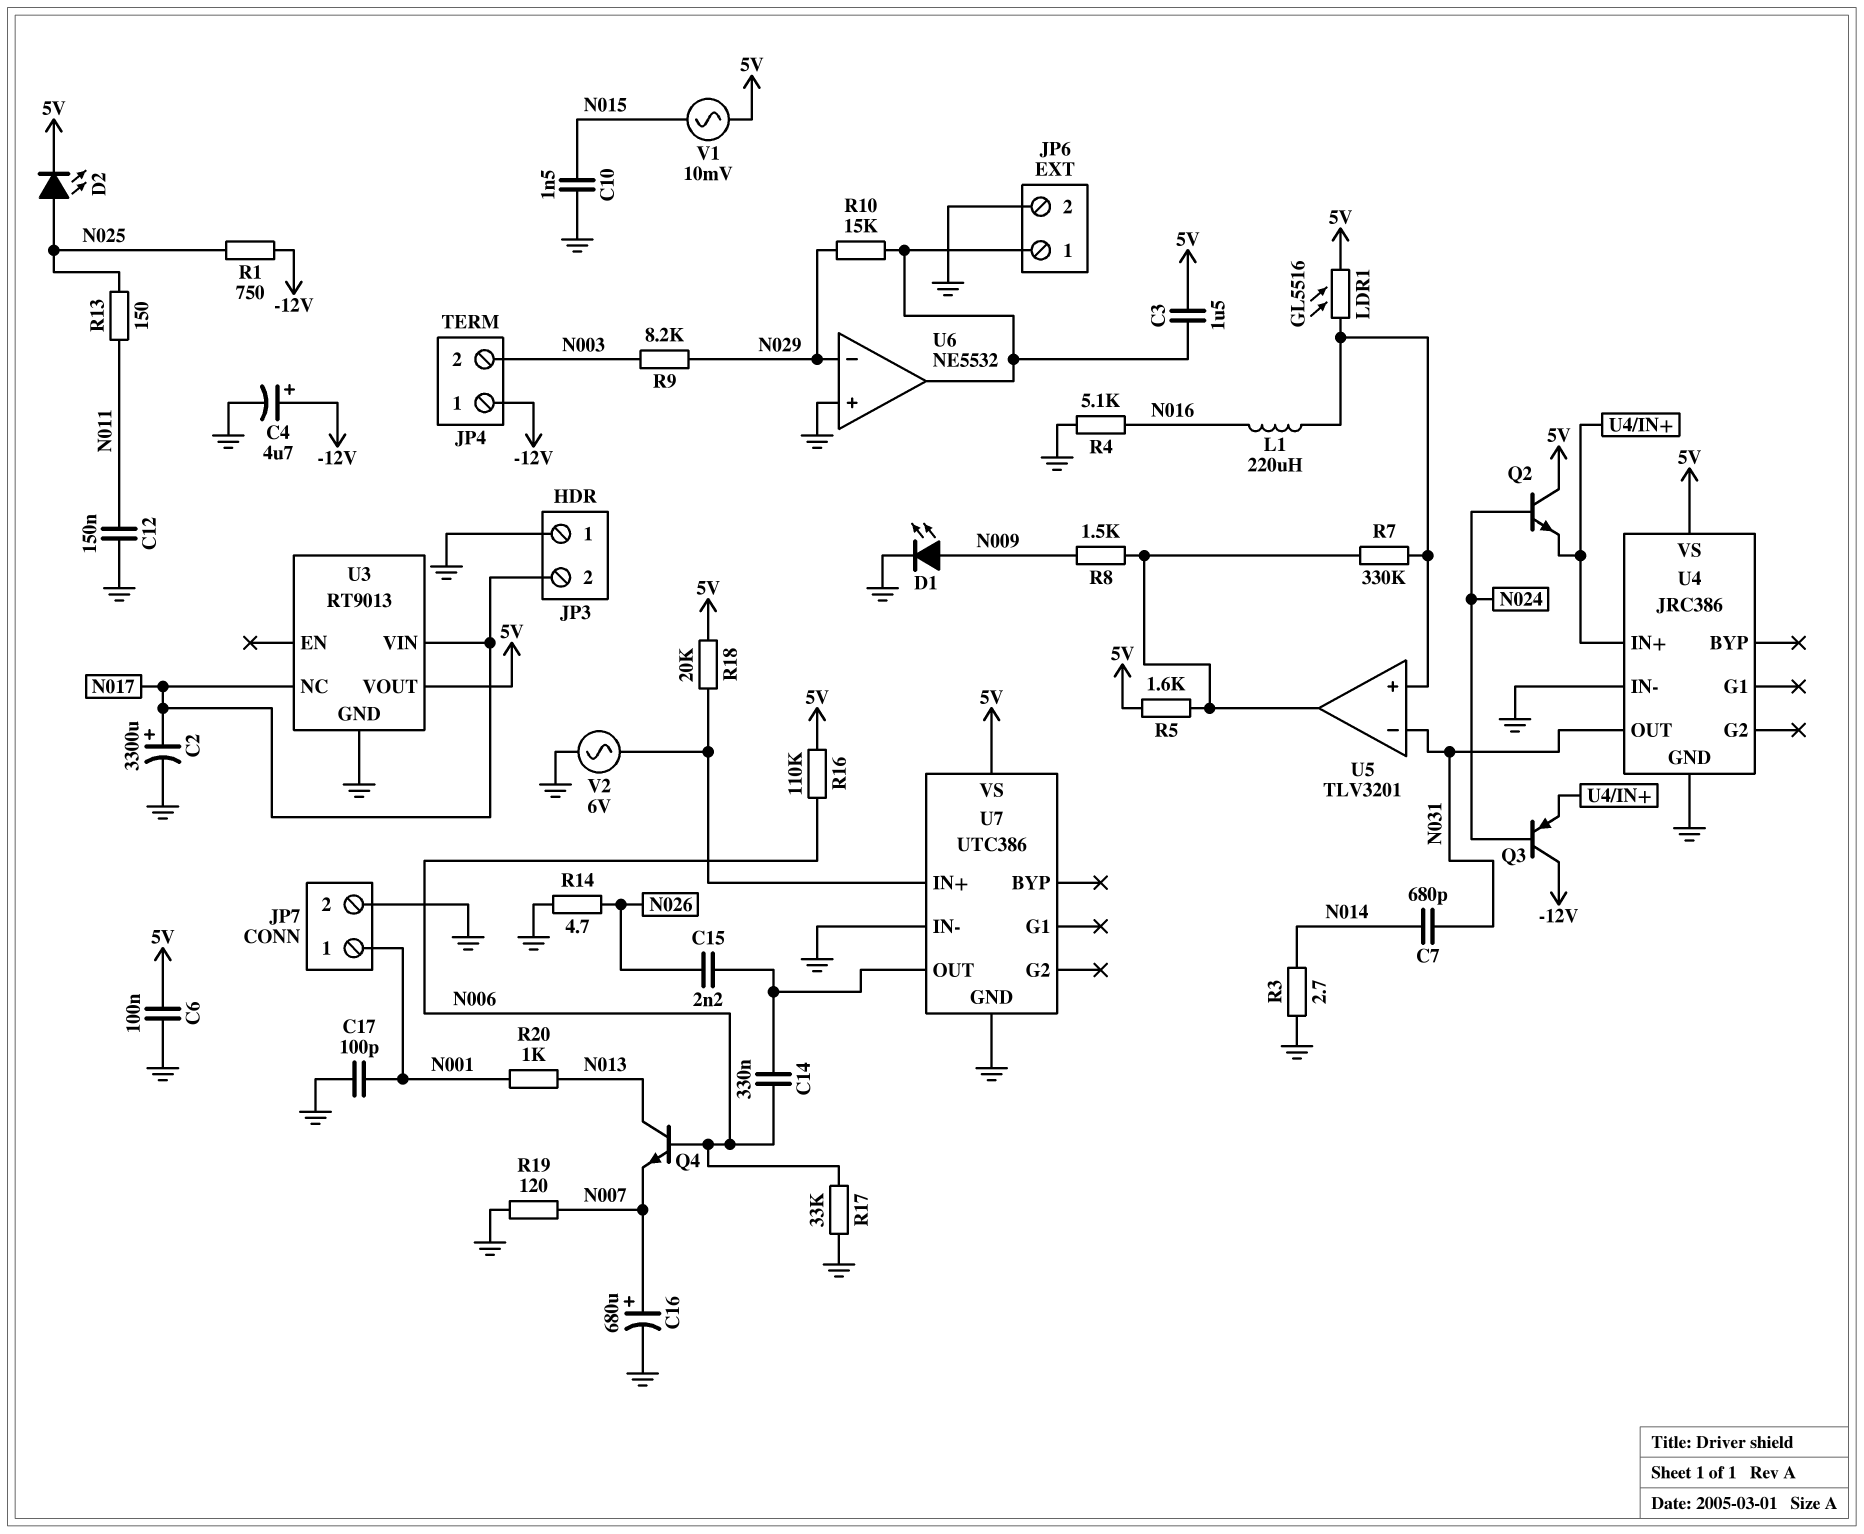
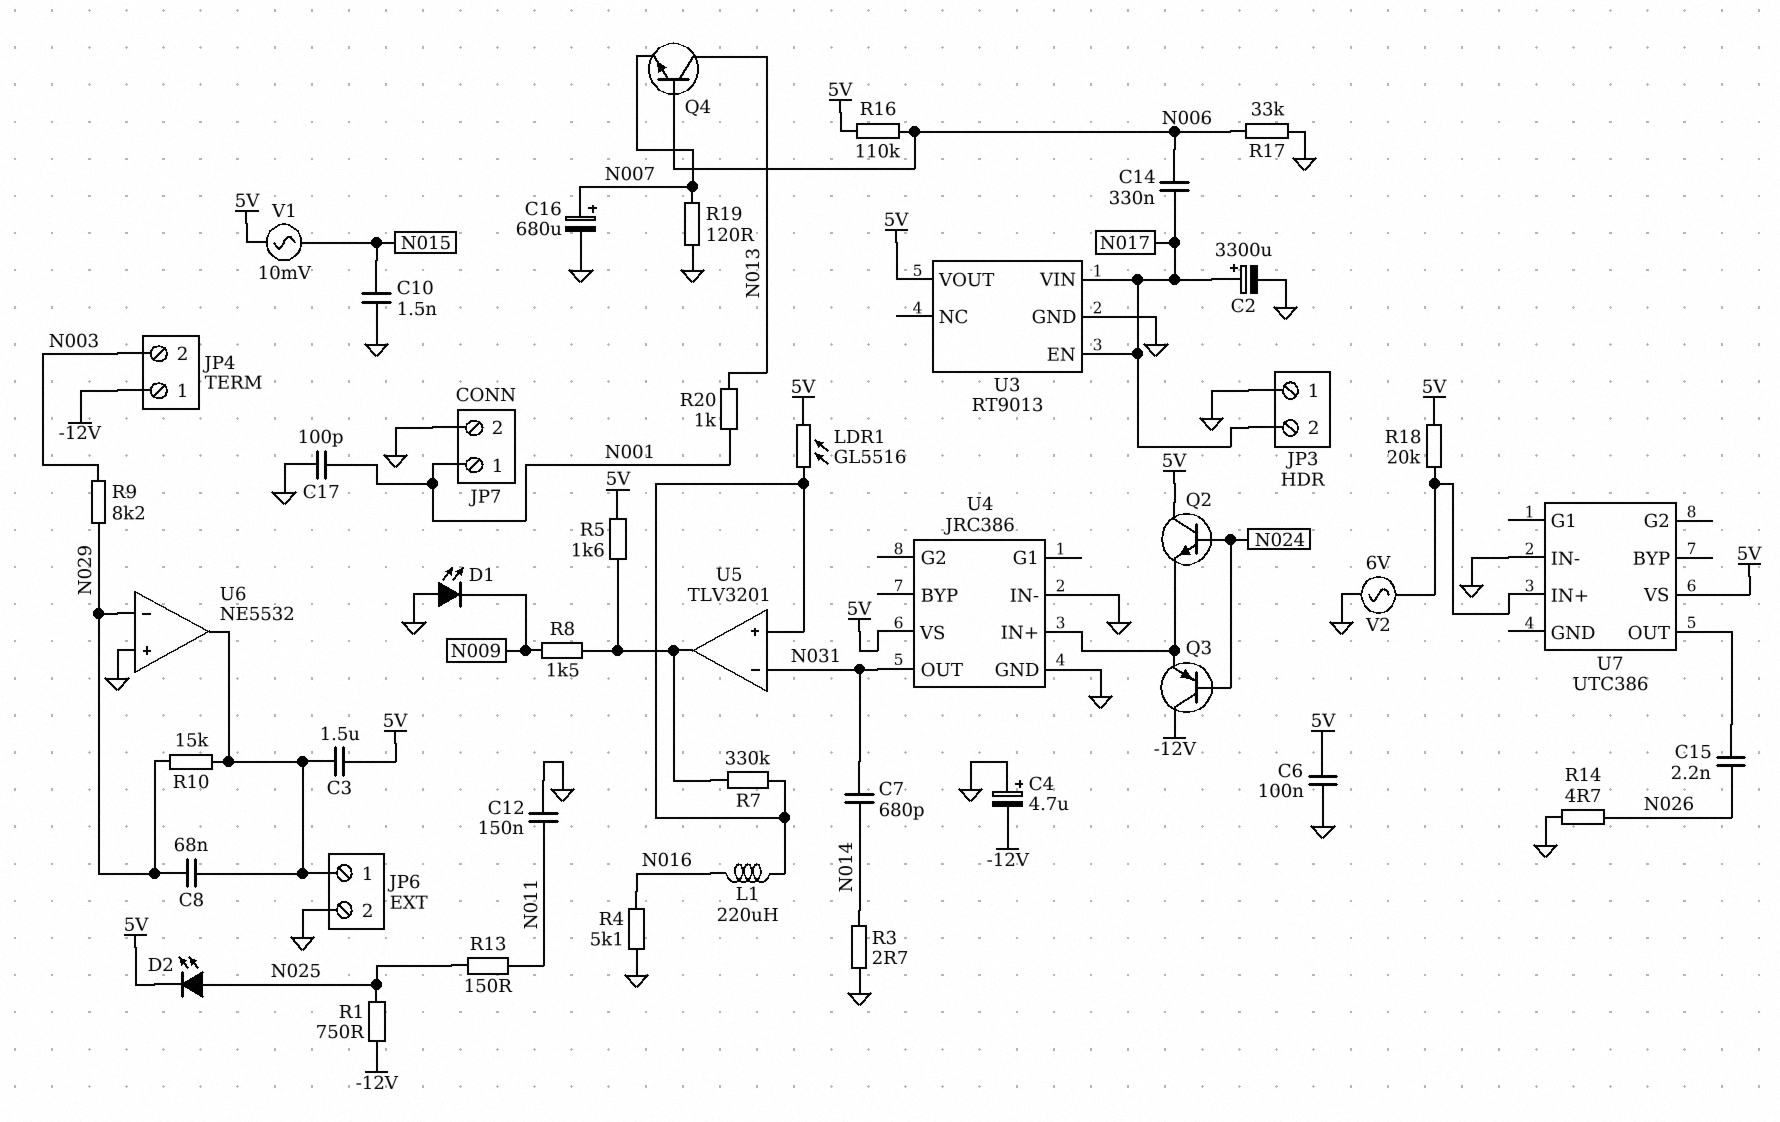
C4: 4.7uF (plus -12V, minus GND) -> 4.7uF (plus GND, minus -12V)
C8: none -> 68nF (JP6/1, N029)
C14: 330nF (N006, U7/OUT) -> 330nF (N006, N017)
D1: LED (A N009, K GND) -> LED (A GND, K N009)
U3 pin EN: none -> N017
U3 pin NC: N017 -> none
U7 pin GND: GND -> none

